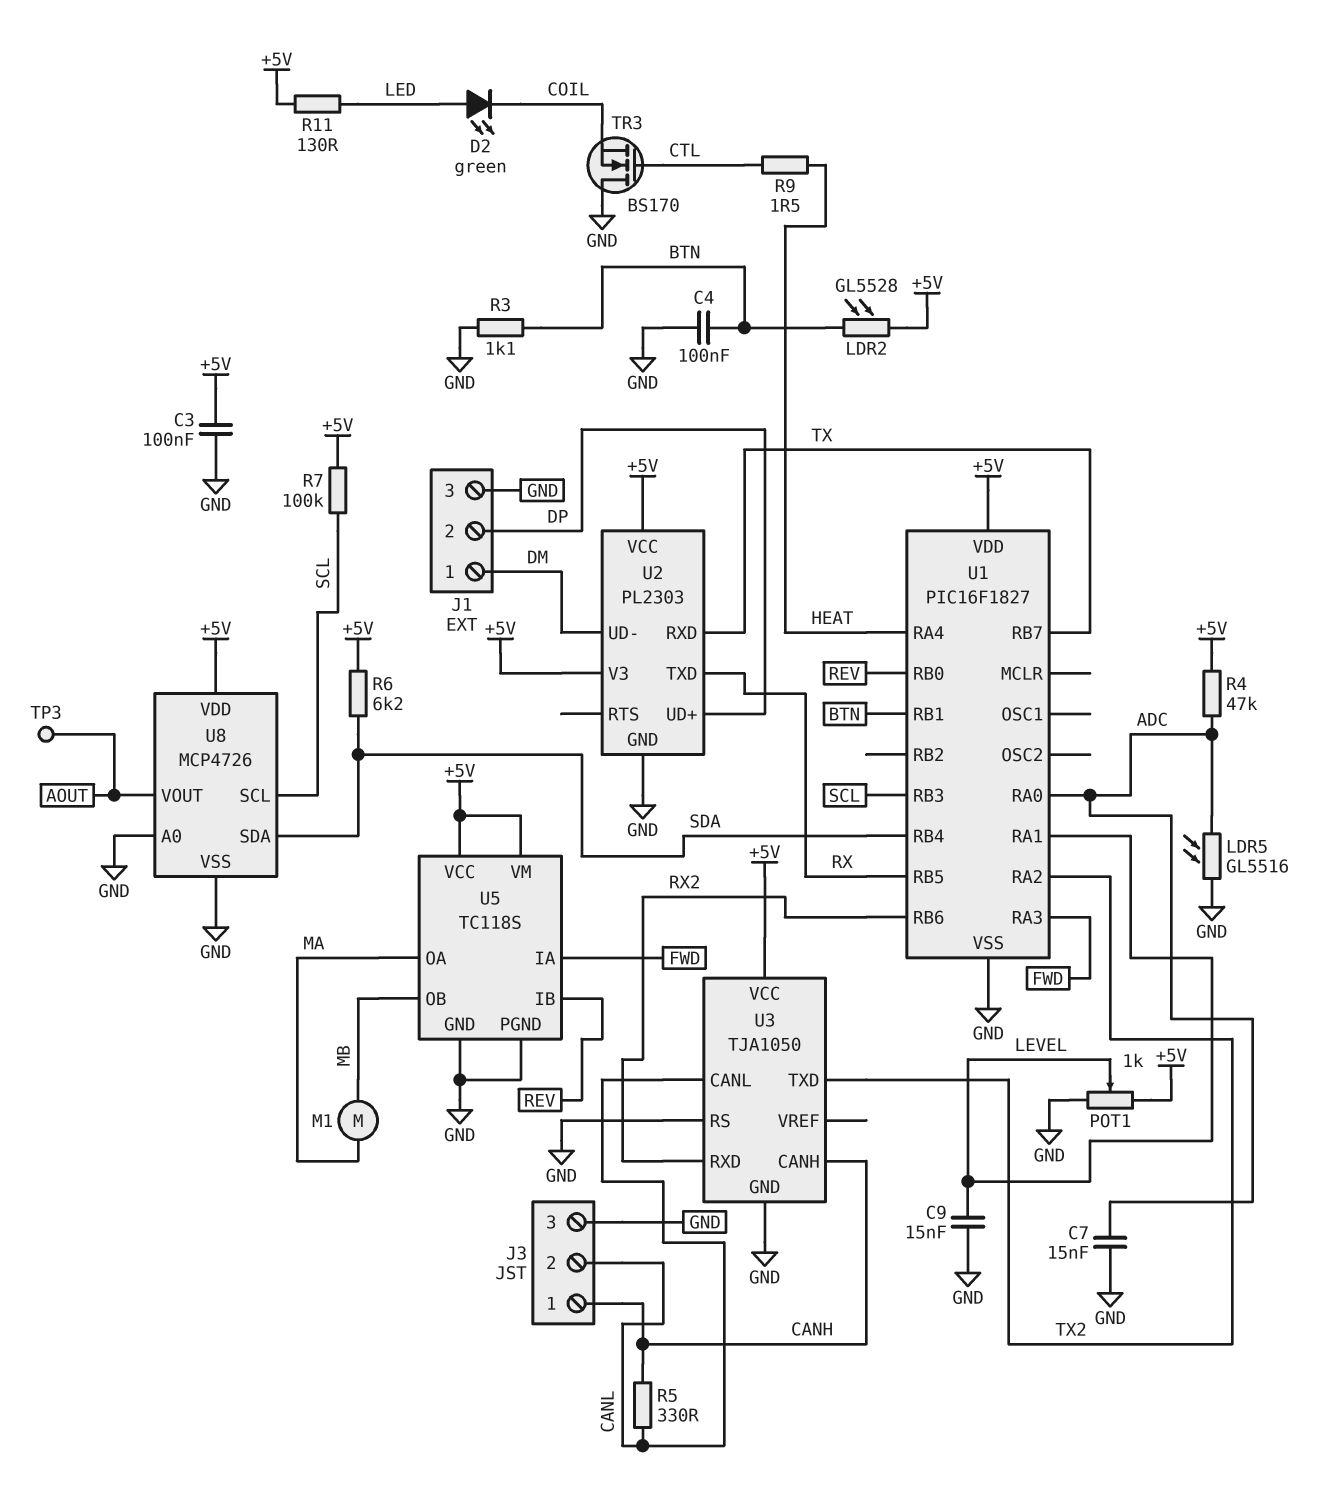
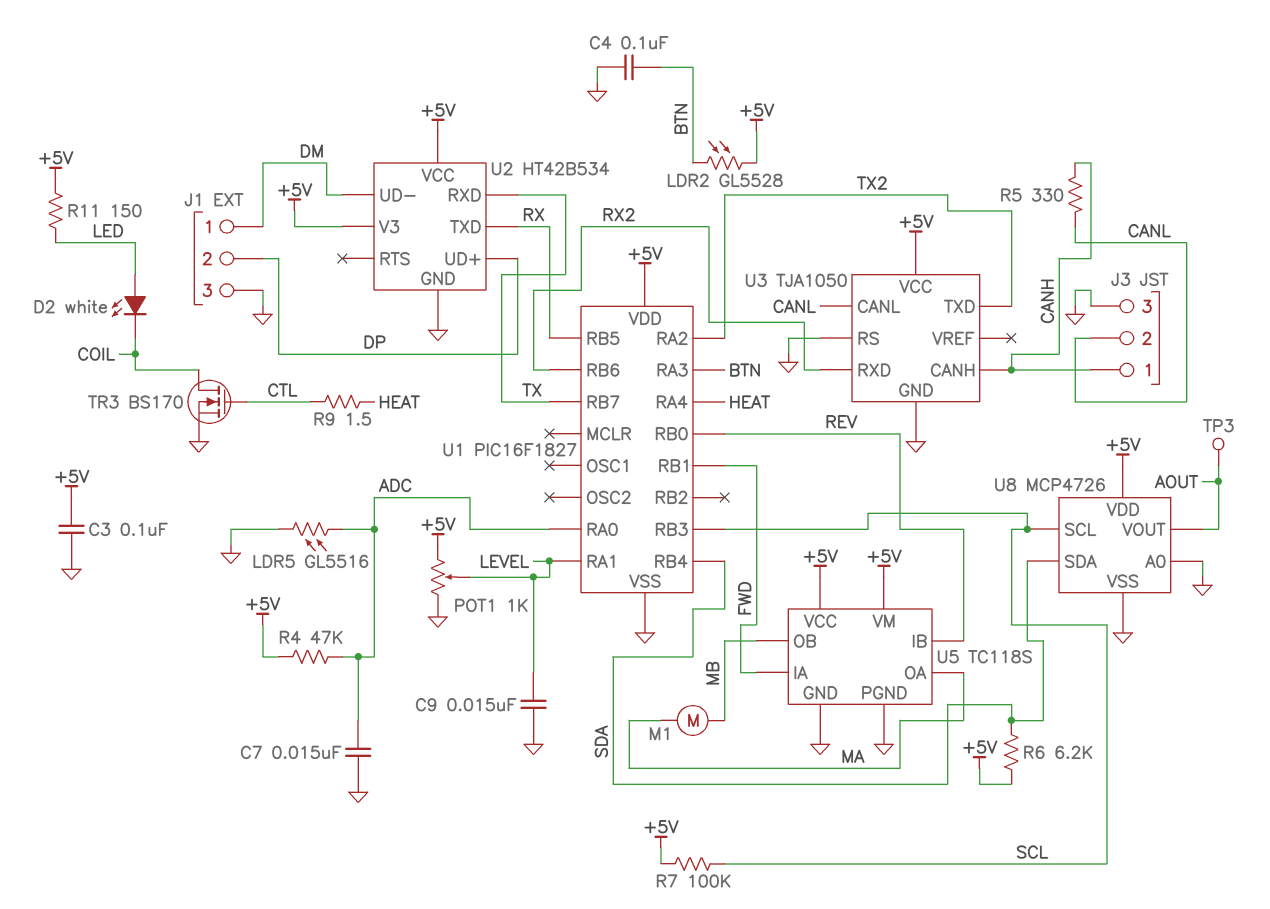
D2: LED green (A LED, K COIL) -> LED white (A LED, K COIL)
R3: 1.1k (BTN, GND) -> none
R11: 130 (+5V, LED) -> 150 (+5V, LED)
TR3: NMOS BS170 (G CTL, D GND, S COIL) -> NMOS BS170 (G CTL, D COIL, S GND)
U1 pin RA3: FWD -> BTN
U1 pin RB1: BTN -> FWD
U2: PL2303 -> HT42B534

